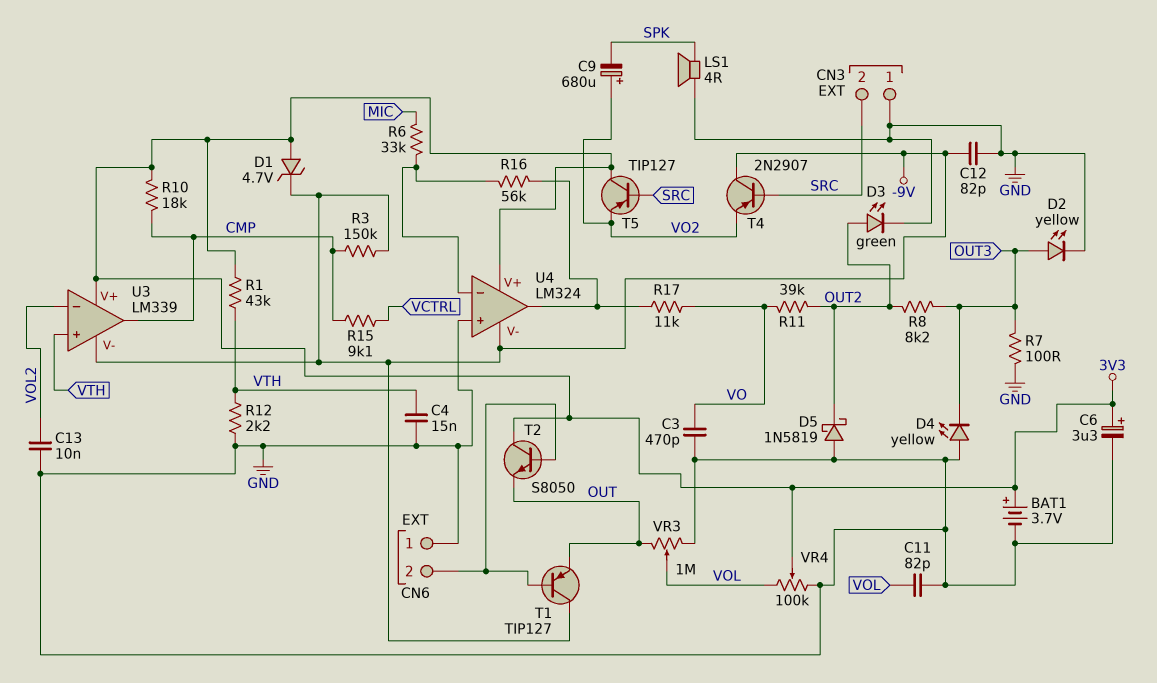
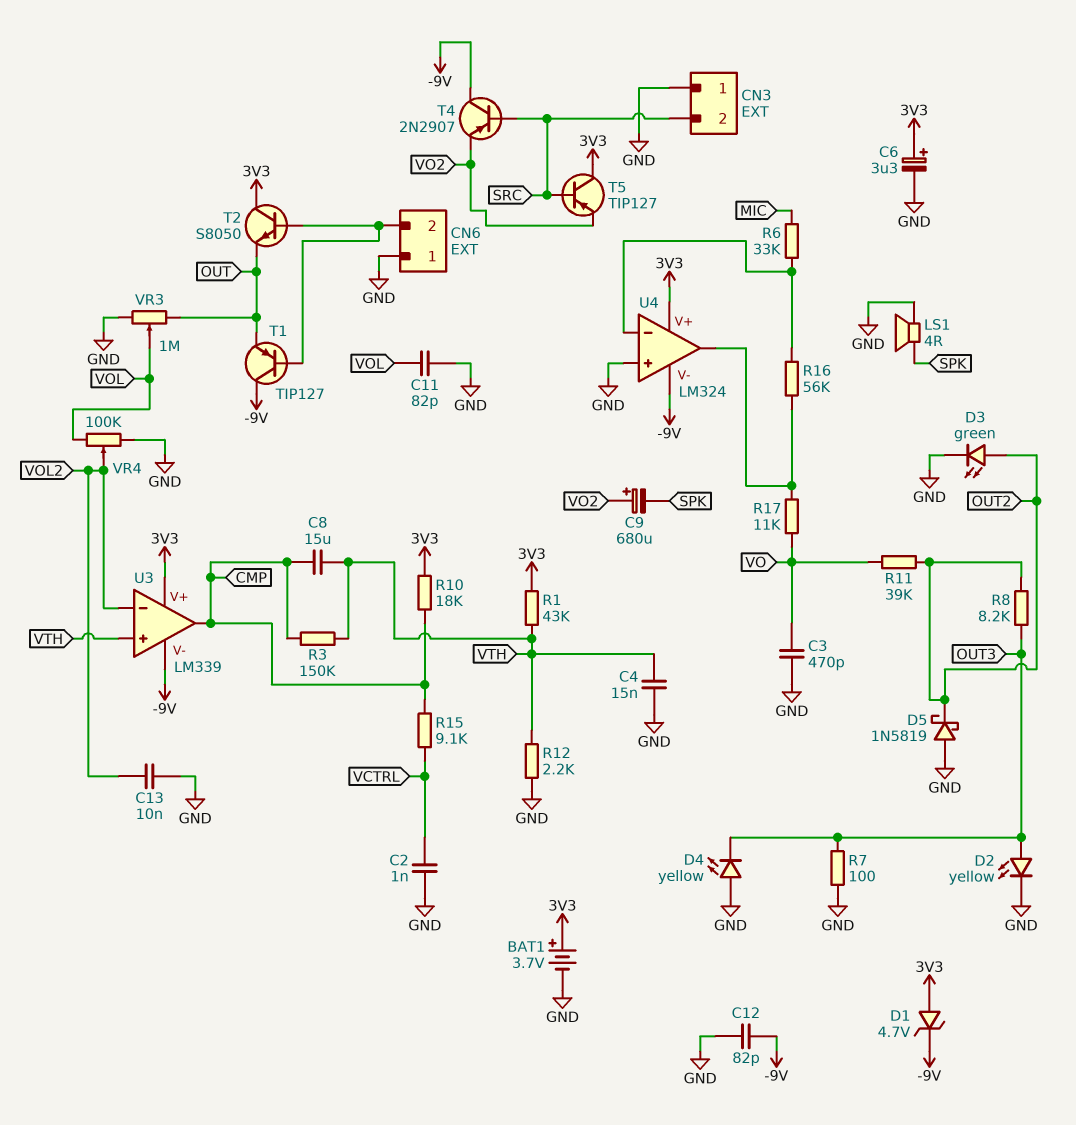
C2: none -> 1nF (GND, VCTRL)
C8: none -> 15uF (CMP, VTH)
R3: 150k (-9V, CMP) -> 150k (CMP, VTH)
VR4: 100k (GND, VOL, wiper 3V3) -> 100k (GND, VOL, wiper VOL2)

